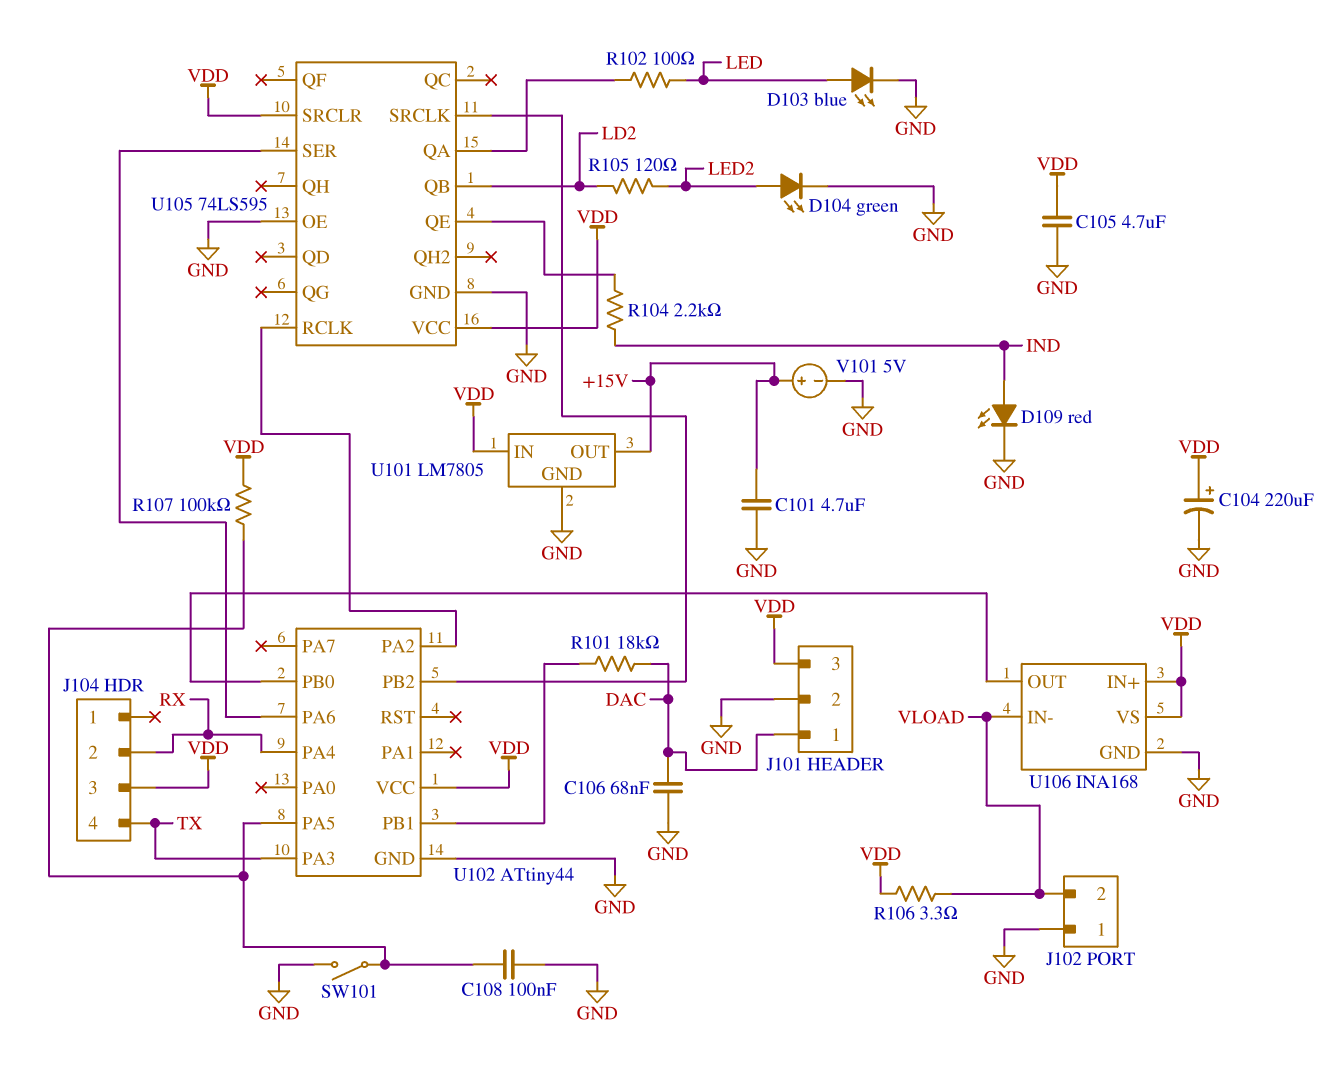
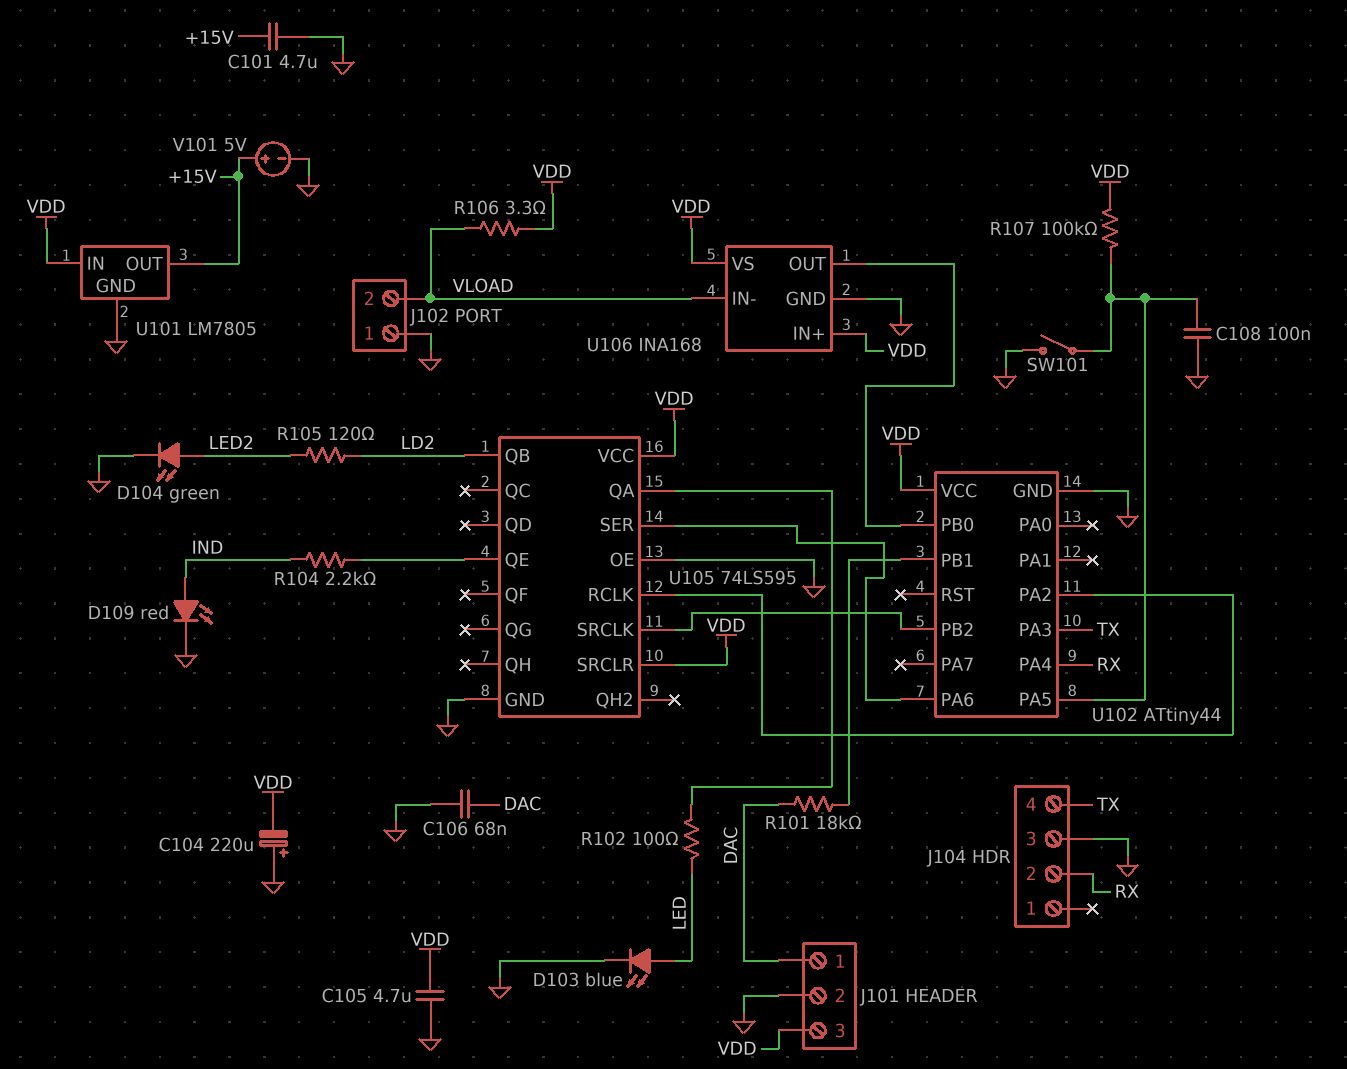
C104: 220uF (plus VDD, minus GND) -> 220uF (plus GND, minus VDD)
J104 pin 3: VDD -> GND

